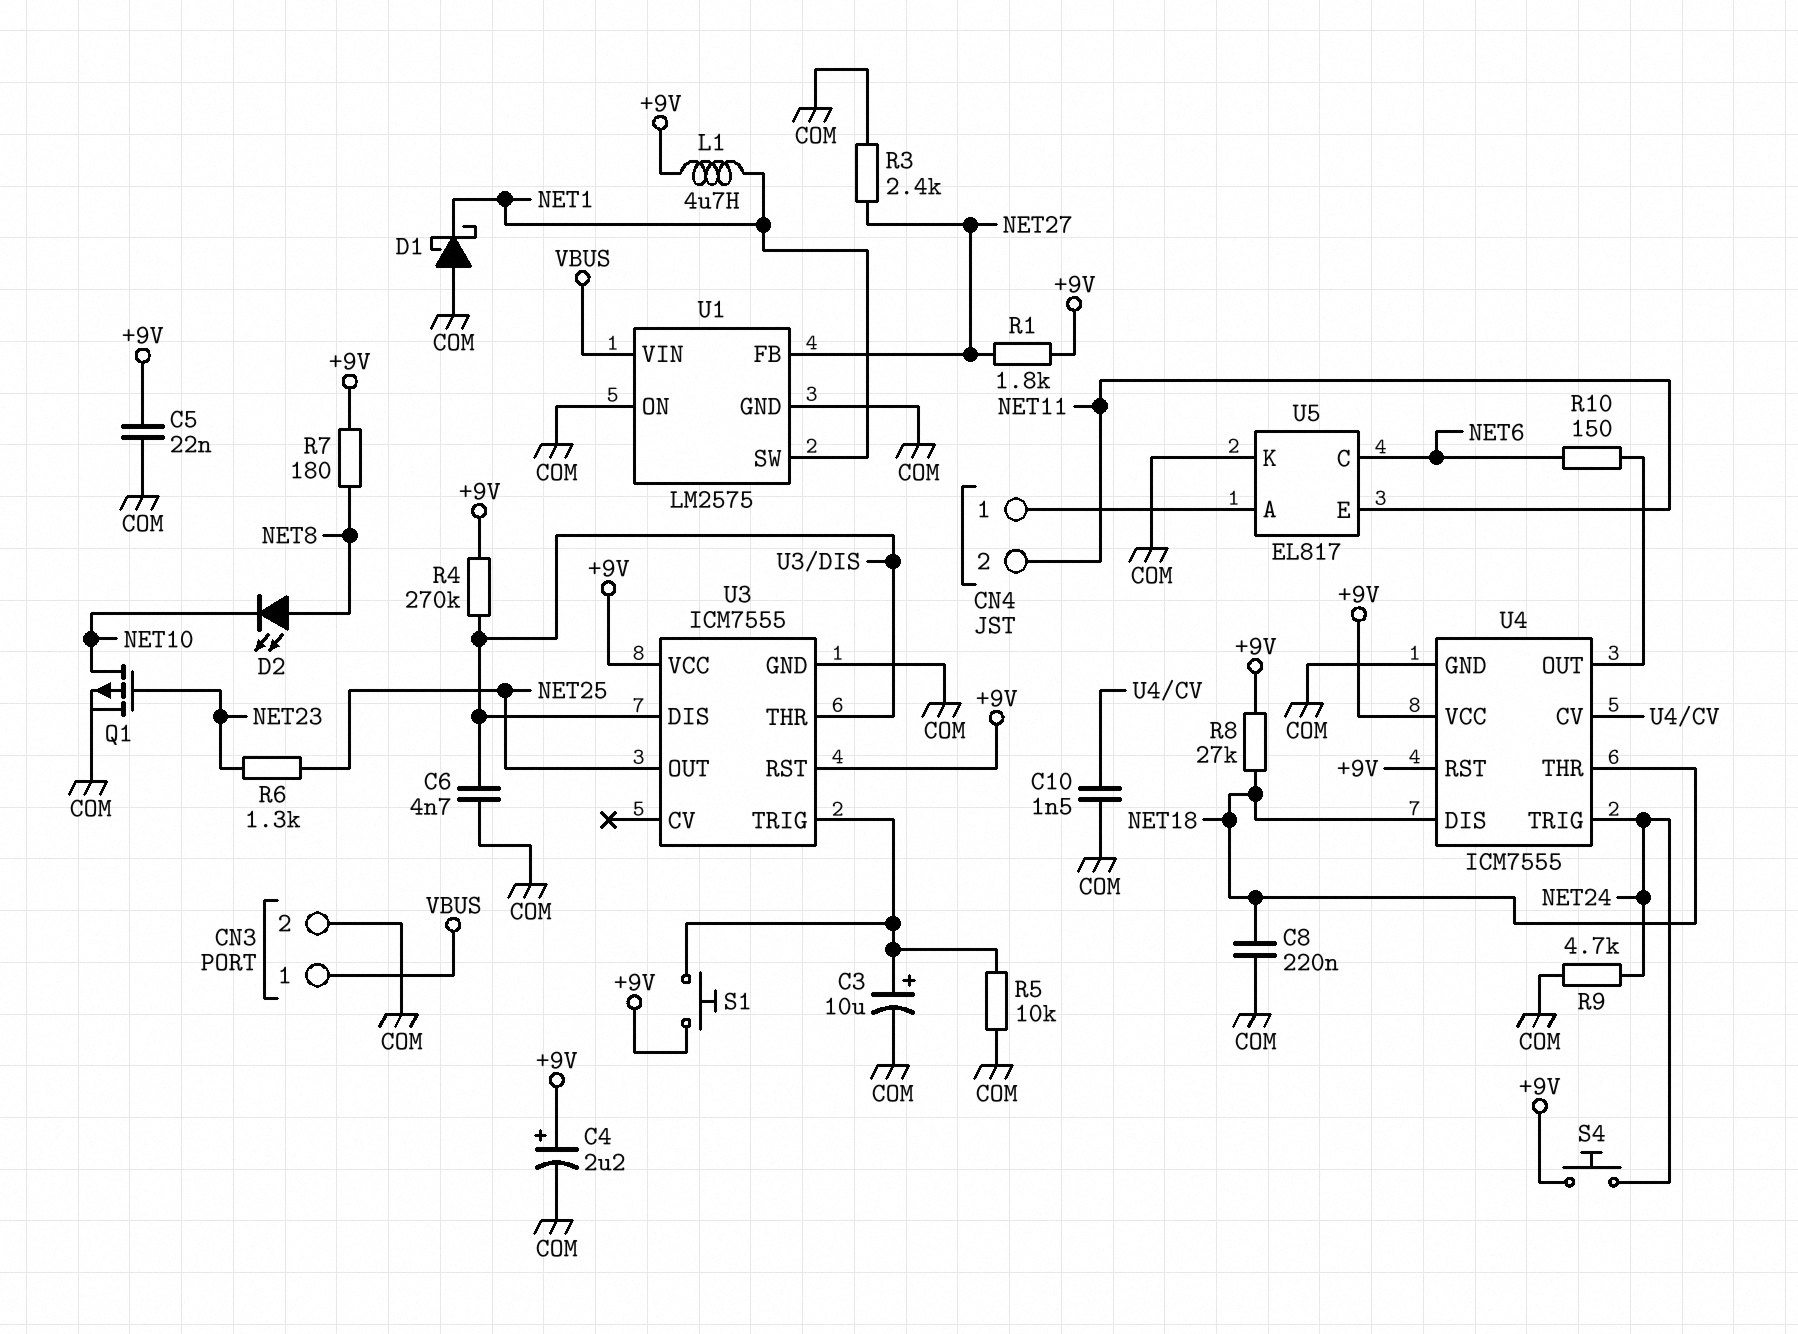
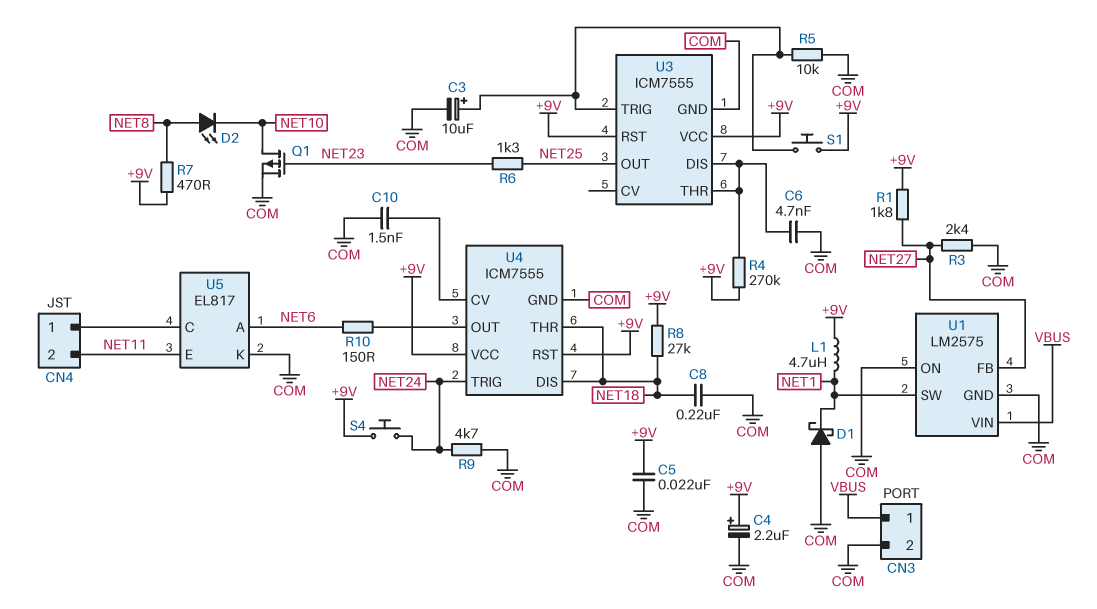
R7: 180 (+9V, NET8) -> 470 (+9V, NET8)
U5 pin A: CN4/1 -> NET6
U5 pin C: NET6 -> CN4/1

